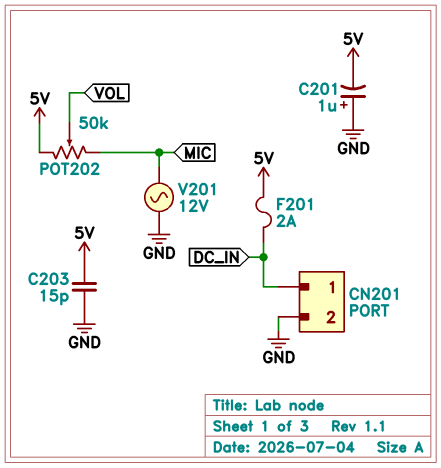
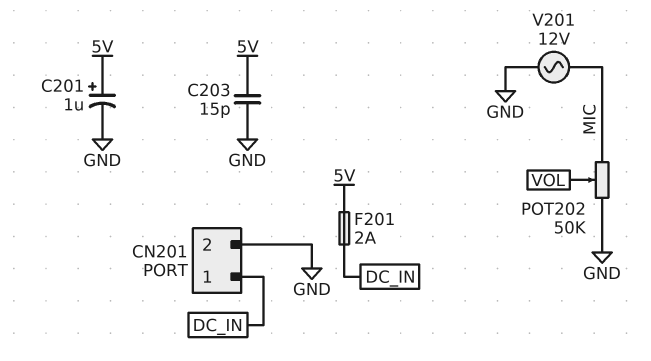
C201: 1uF (plus GND, minus 5V) -> 1uF (plus 5V, minus GND)
POT202: 50k (5V, MIC, wiper VOL) -> 50k (GND, MIC, wiper VOL)

